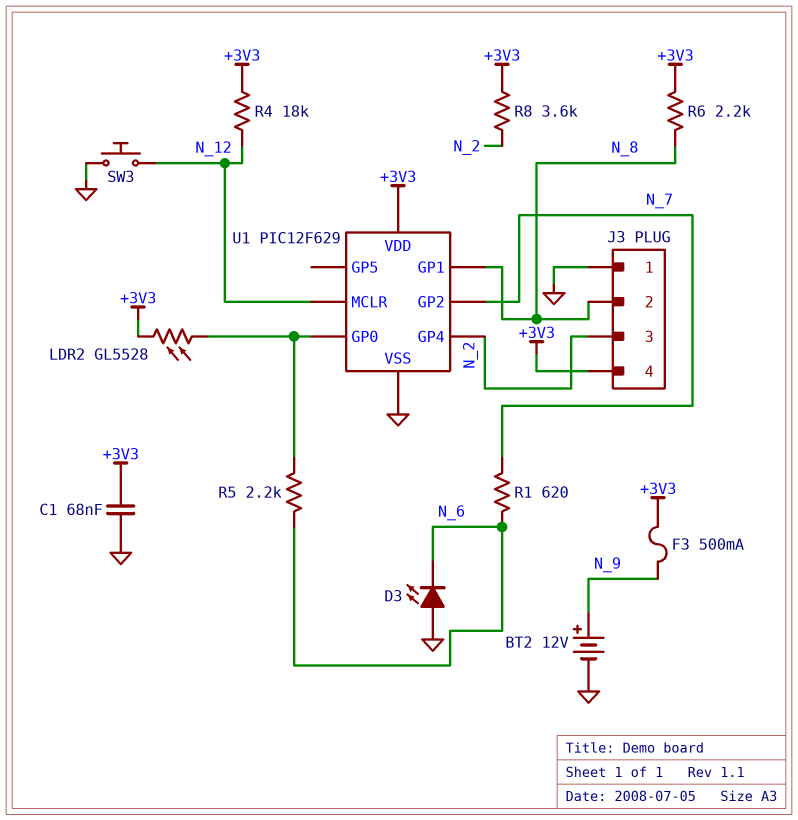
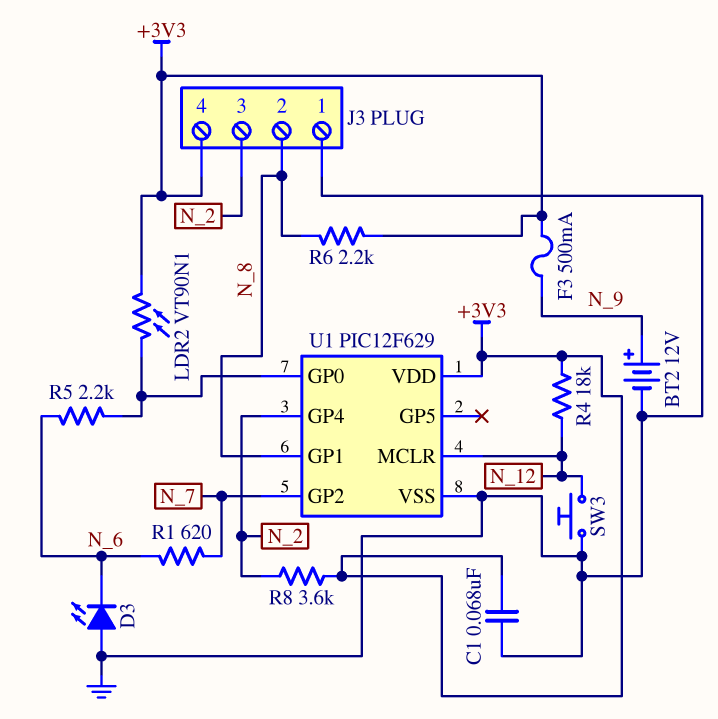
LDR2: GL5528 (+3V3, U1/GP0) -> VT90N1 (+3V3, U1/GP0)

